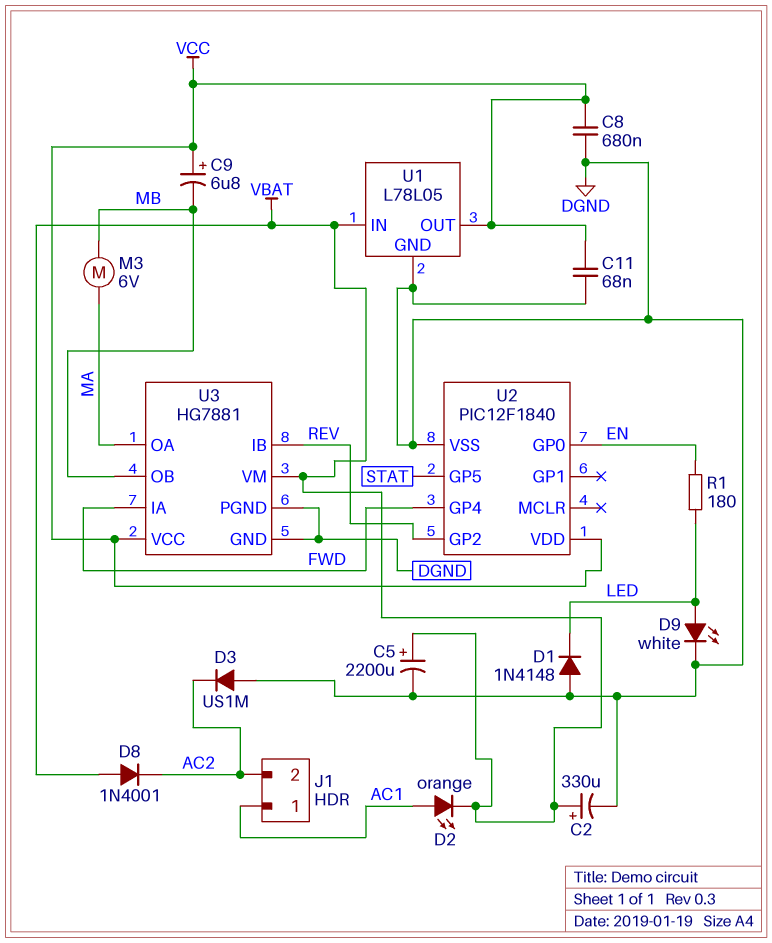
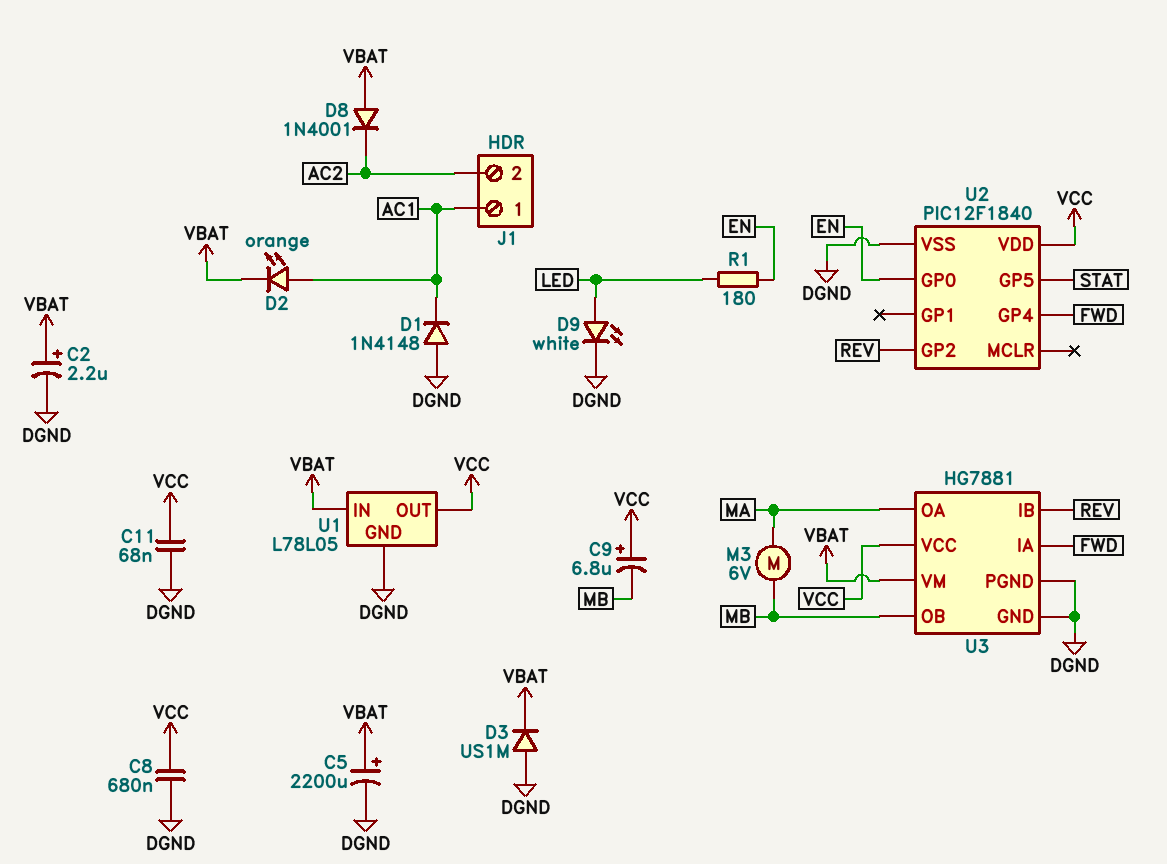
C2: 330uF (plus VBAT, minus DGND) -> 2.2uF (plus VBAT, minus DGND)
D1: diode 1N4148 (A DGND, K LED) -> diode 1N4148 (A DGND, K AC1)
D3: diode US1M (A DGND, K AC2) -> diode US1M (A DGND, K VBAT)

